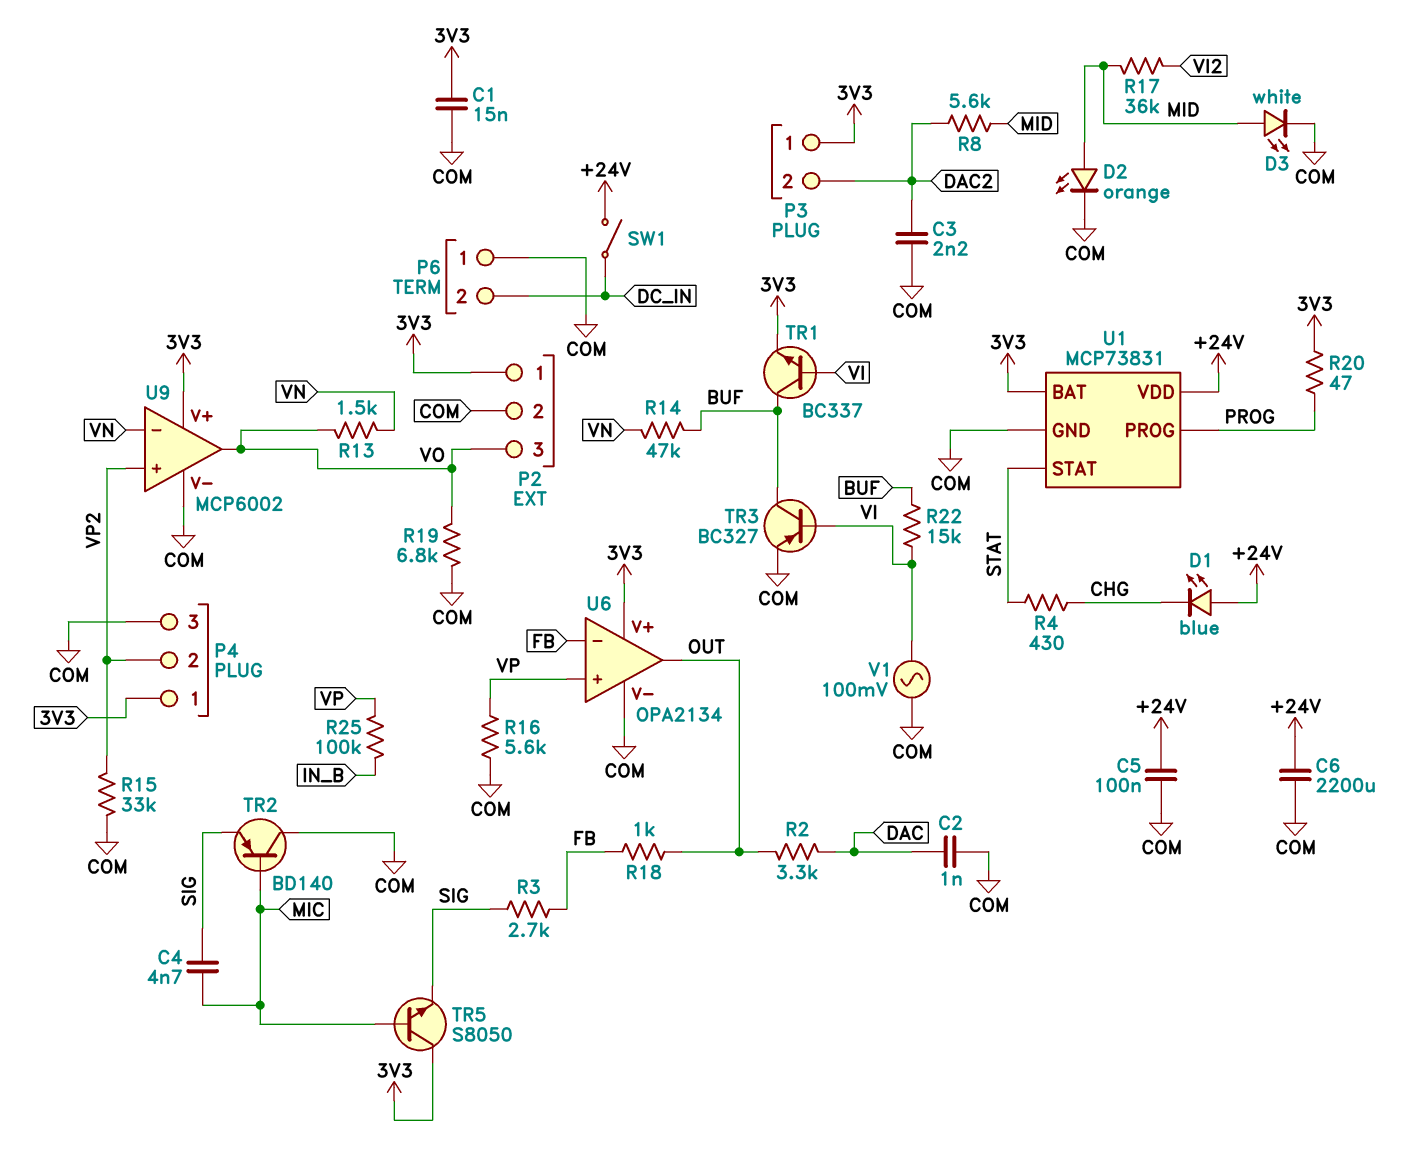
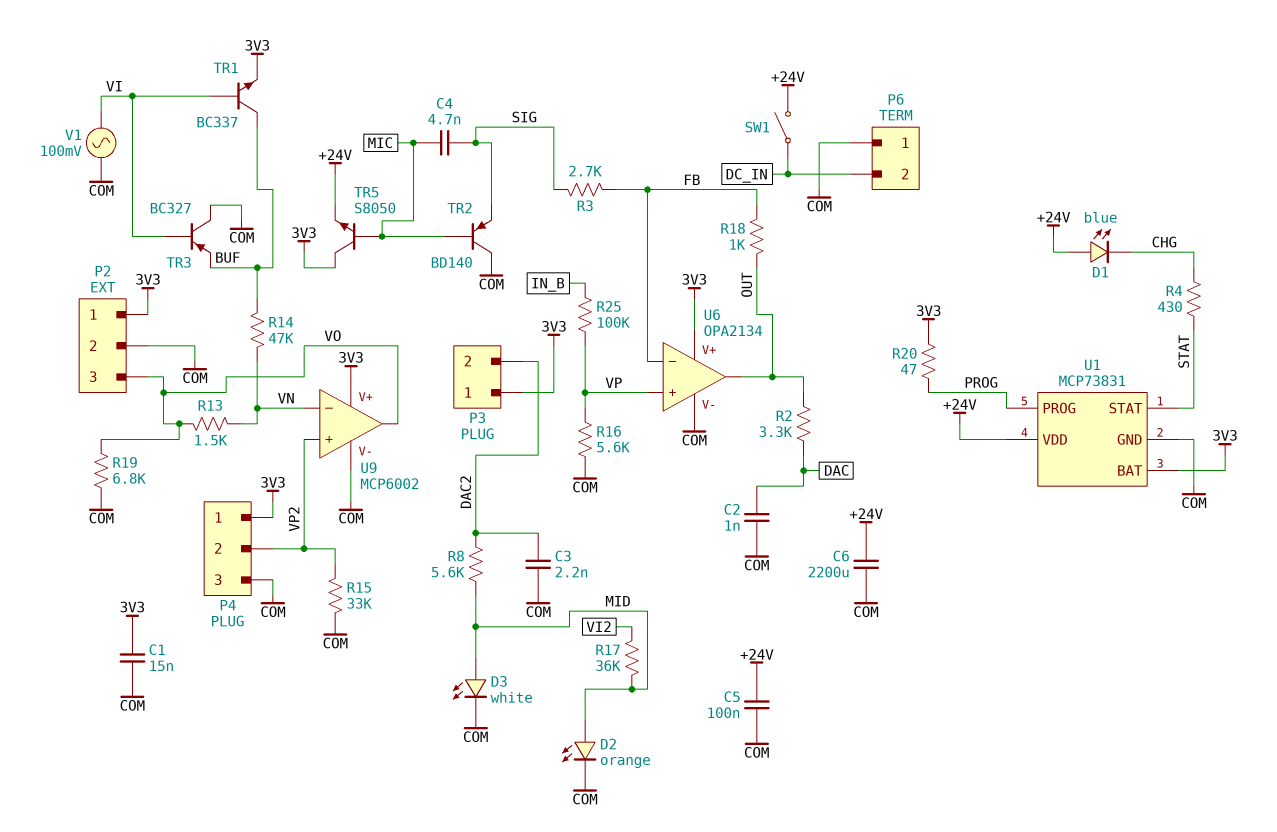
R22: 15k (BUF, VI) -> none
TR3: PNP BC327 (B VI, C BUF, E COM) -> PNP BC327 (B VI, C COM, E BUF)
TR5: NPN S8050 (B MIC, C 3V3, E SIG) -> NPN S8050 (B MIC, C 3V3, E +24V)

